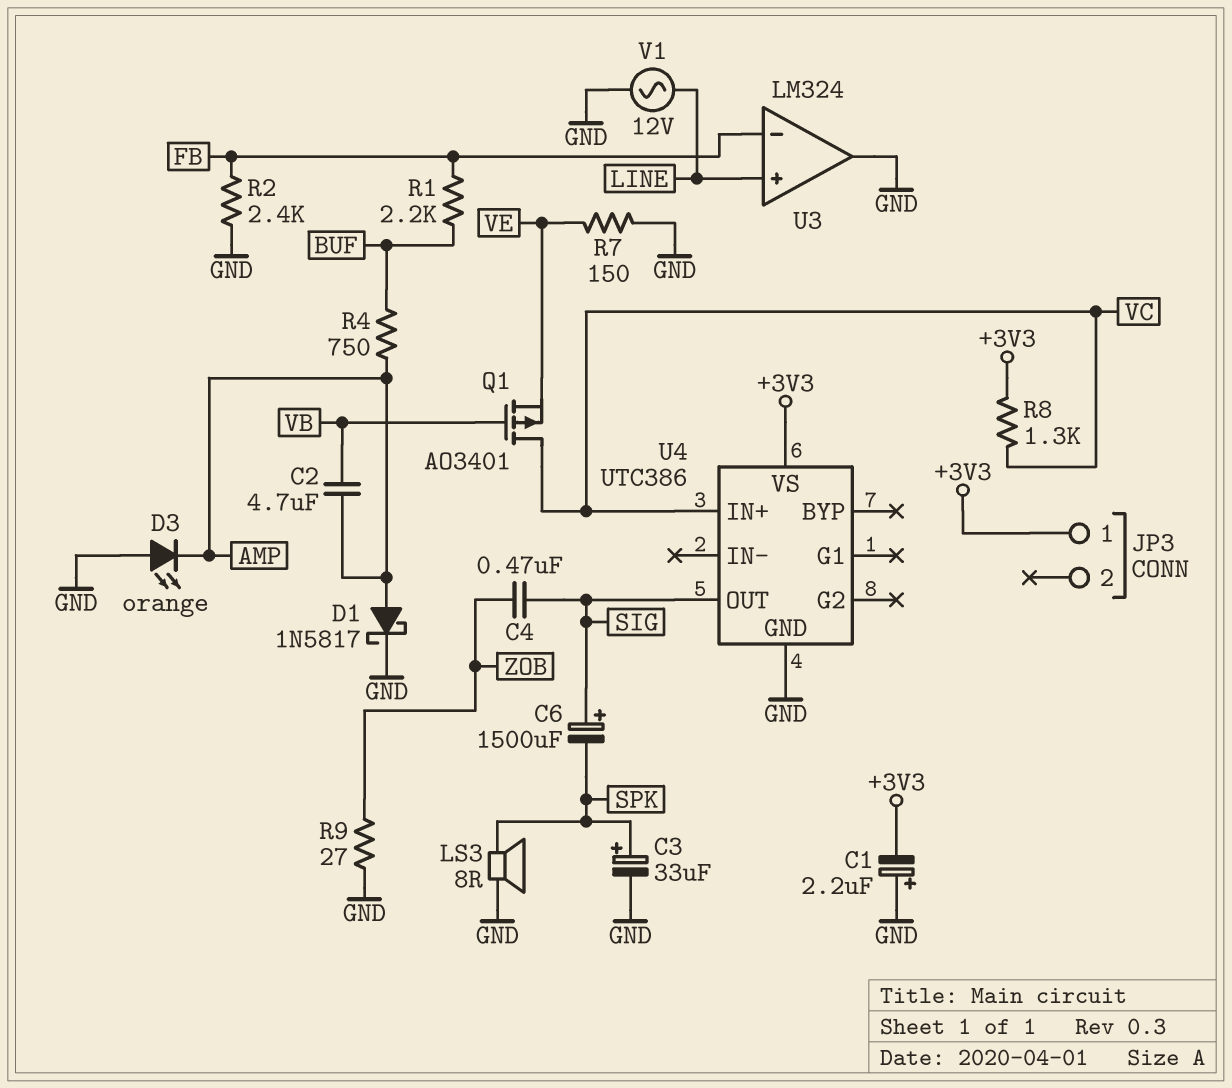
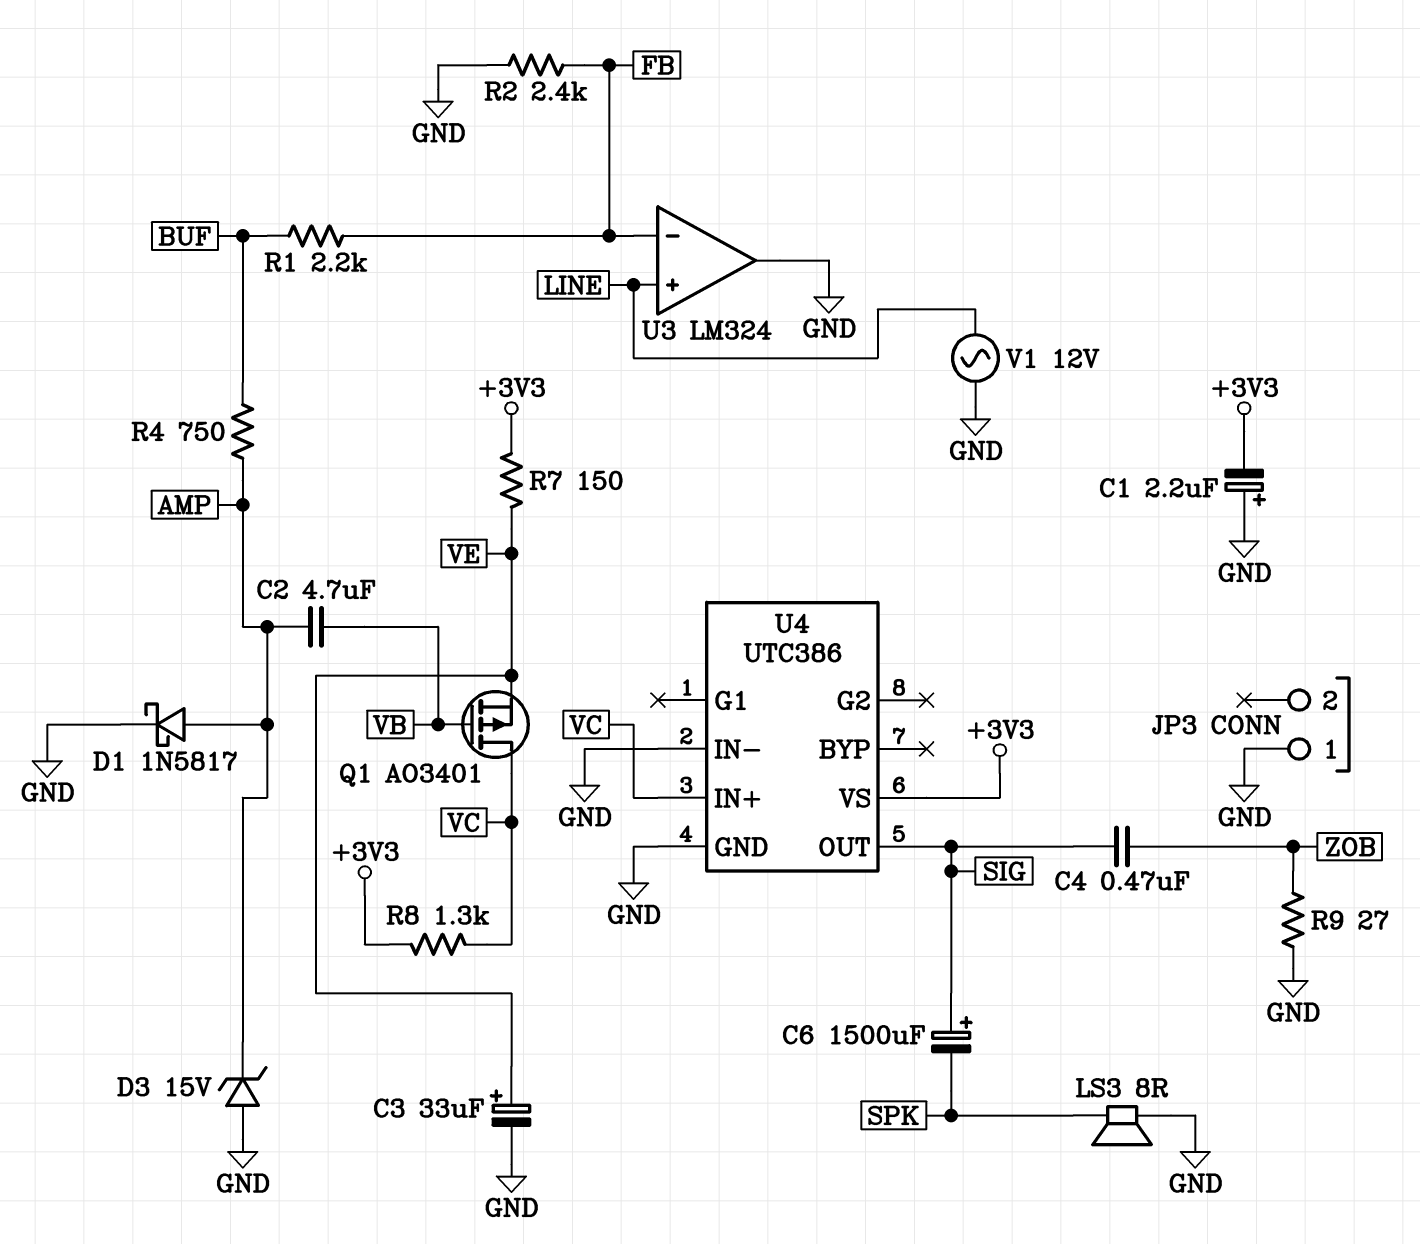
C3: 33uF (plus SPK, minus GND) -> 33uF (plus VE, minus GND)
D3: LED orange (A GND, K AMP) -> zener 15V (A GND, K AMP)
JP3 pin 1: +3V3 -> GND
R7: 150 (GND, VE) -> 150 (+3V3, VE)
U4 pin IN-: none -> GND

